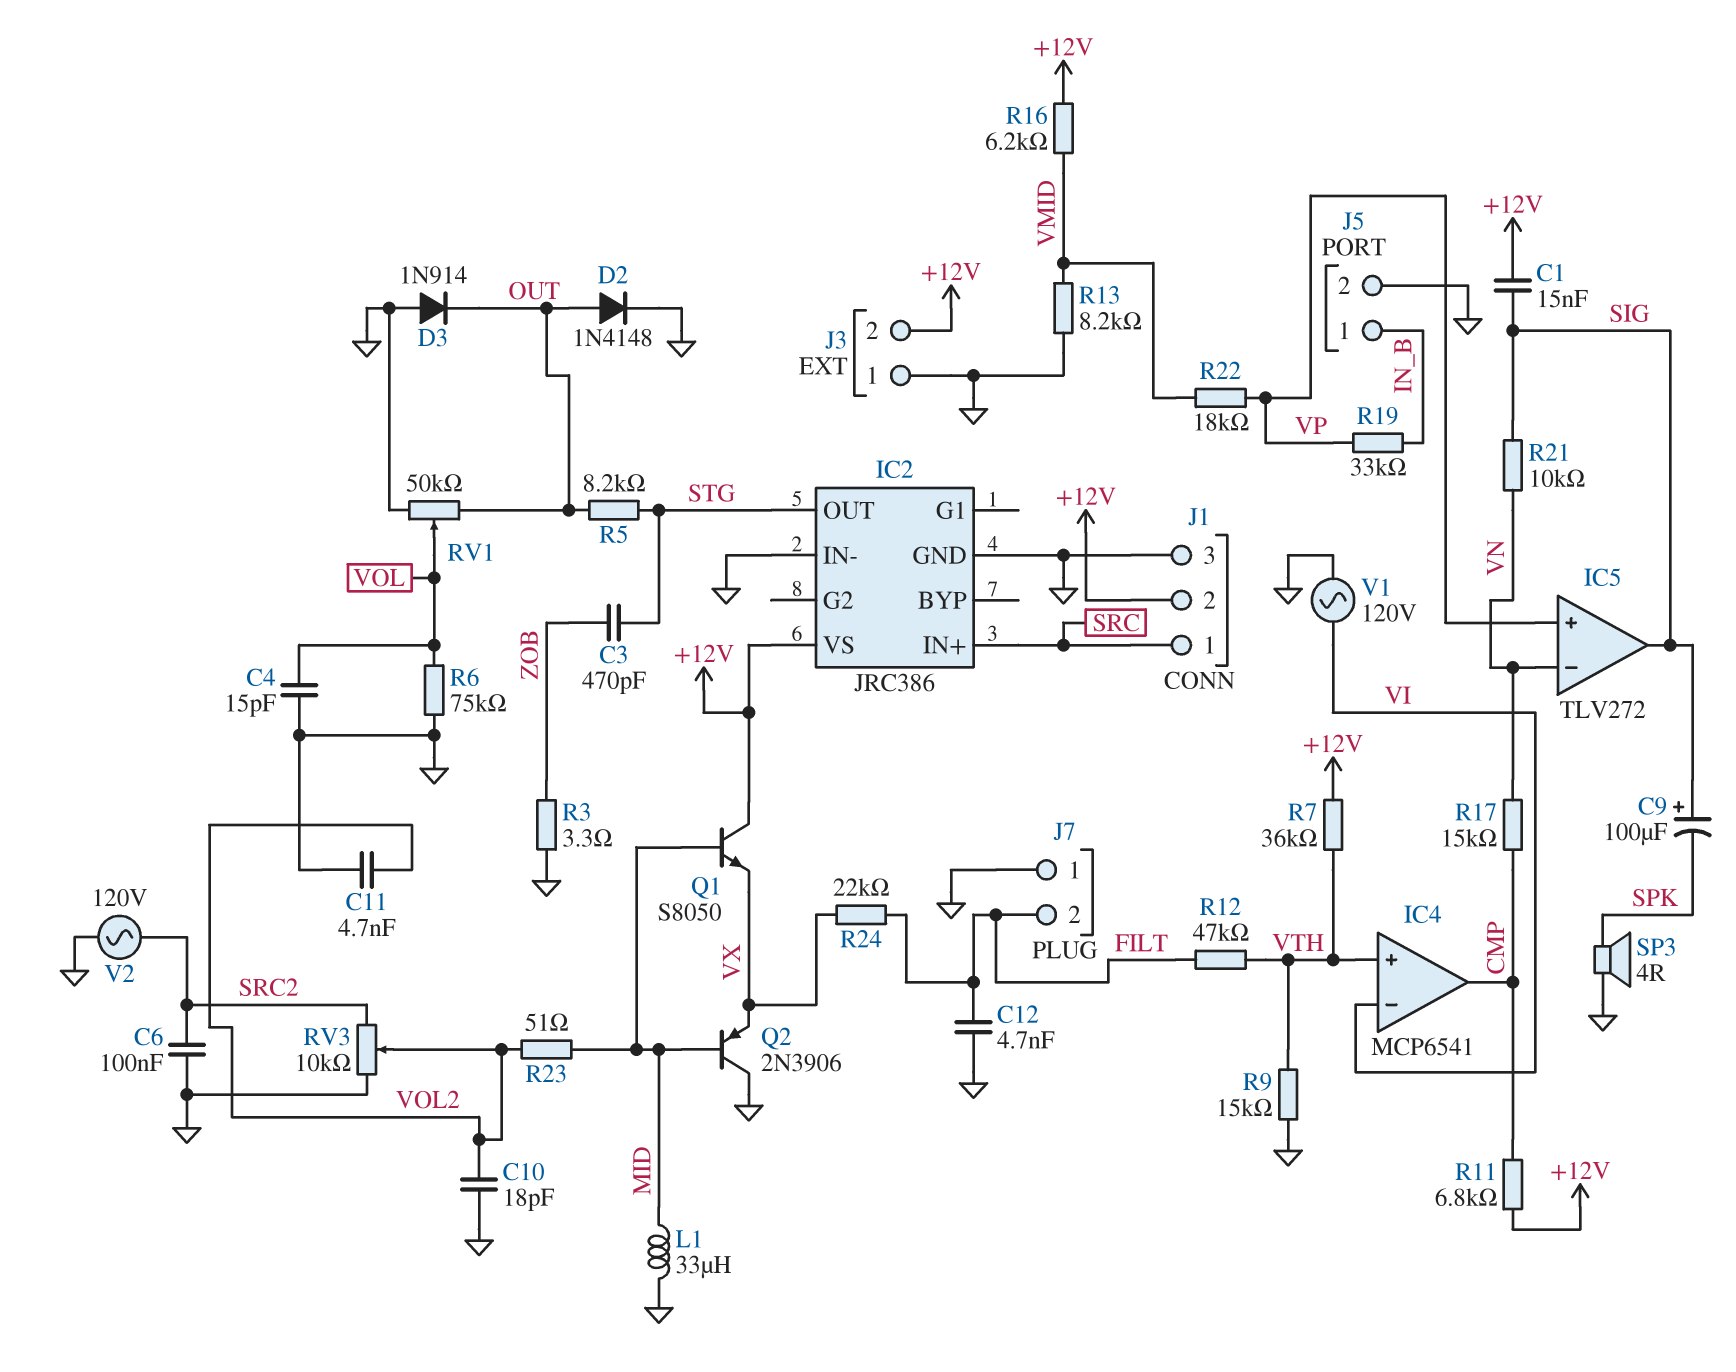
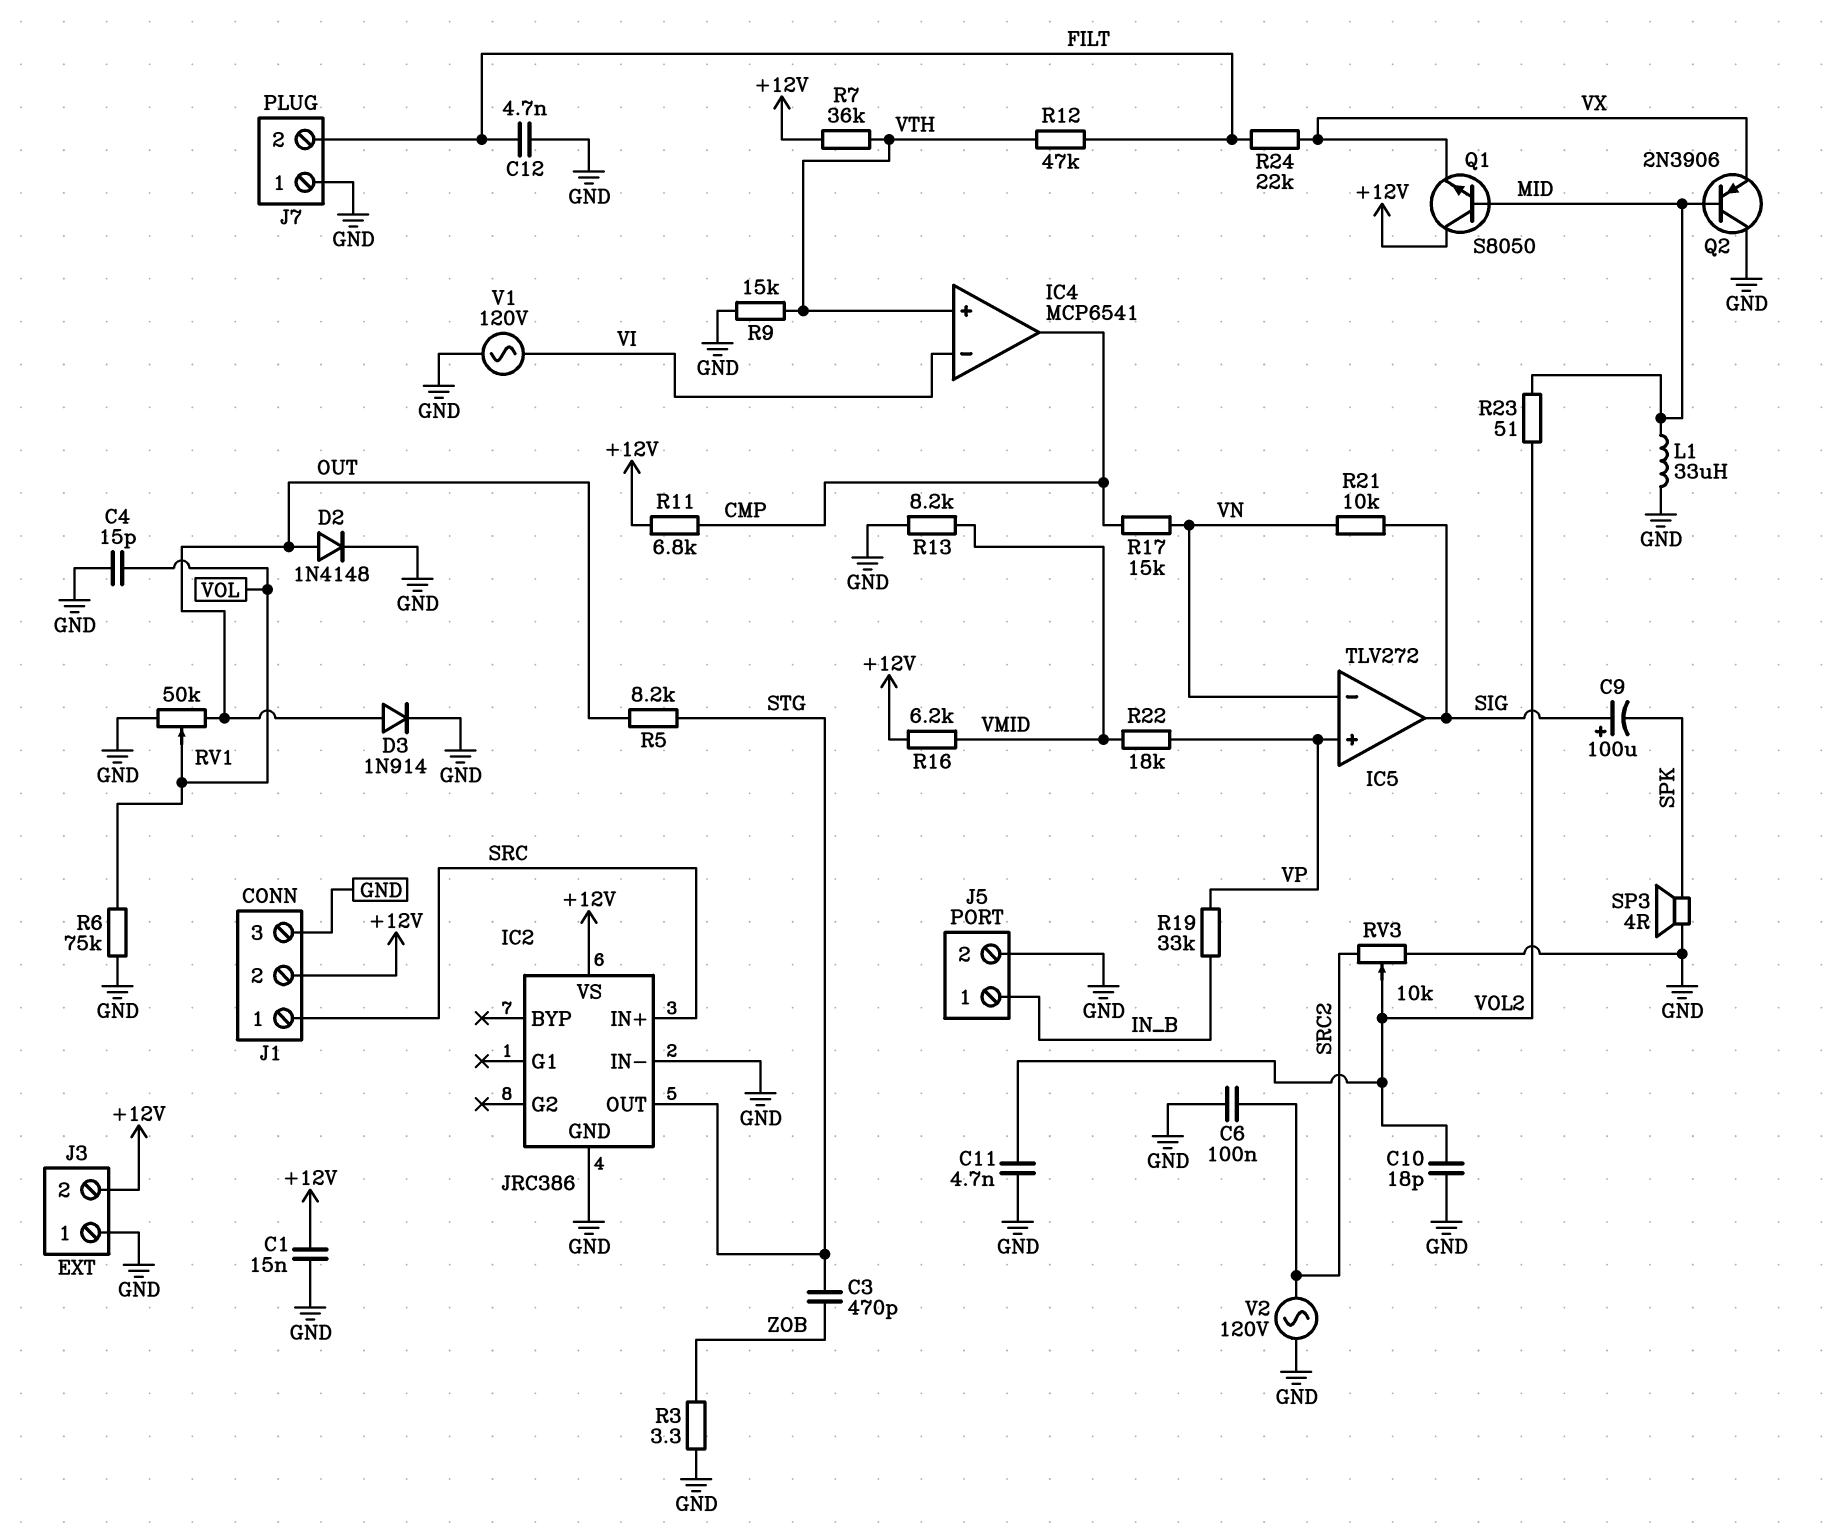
C1: 15nF (+12V, SIG) -> 15nF (+12V, GND)
D3: diode 1N914 (A GND, K OUT) -> diode 1N914 (A OUT, K GND)

